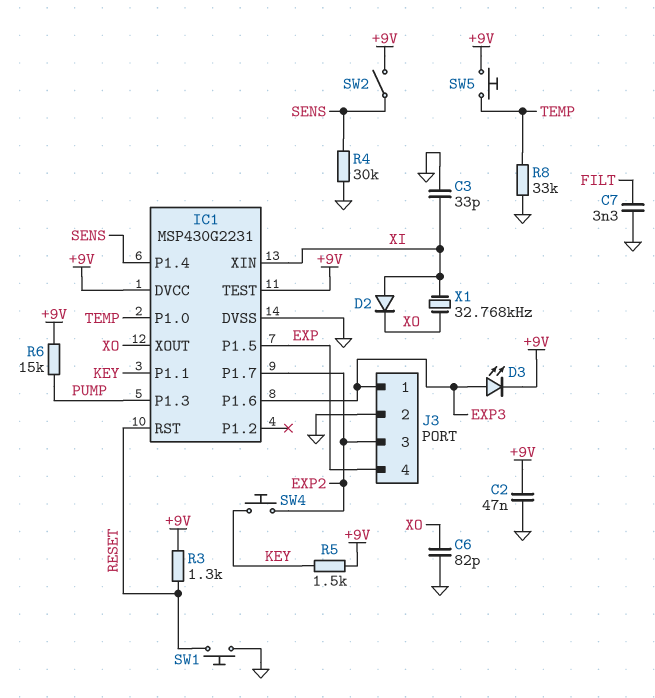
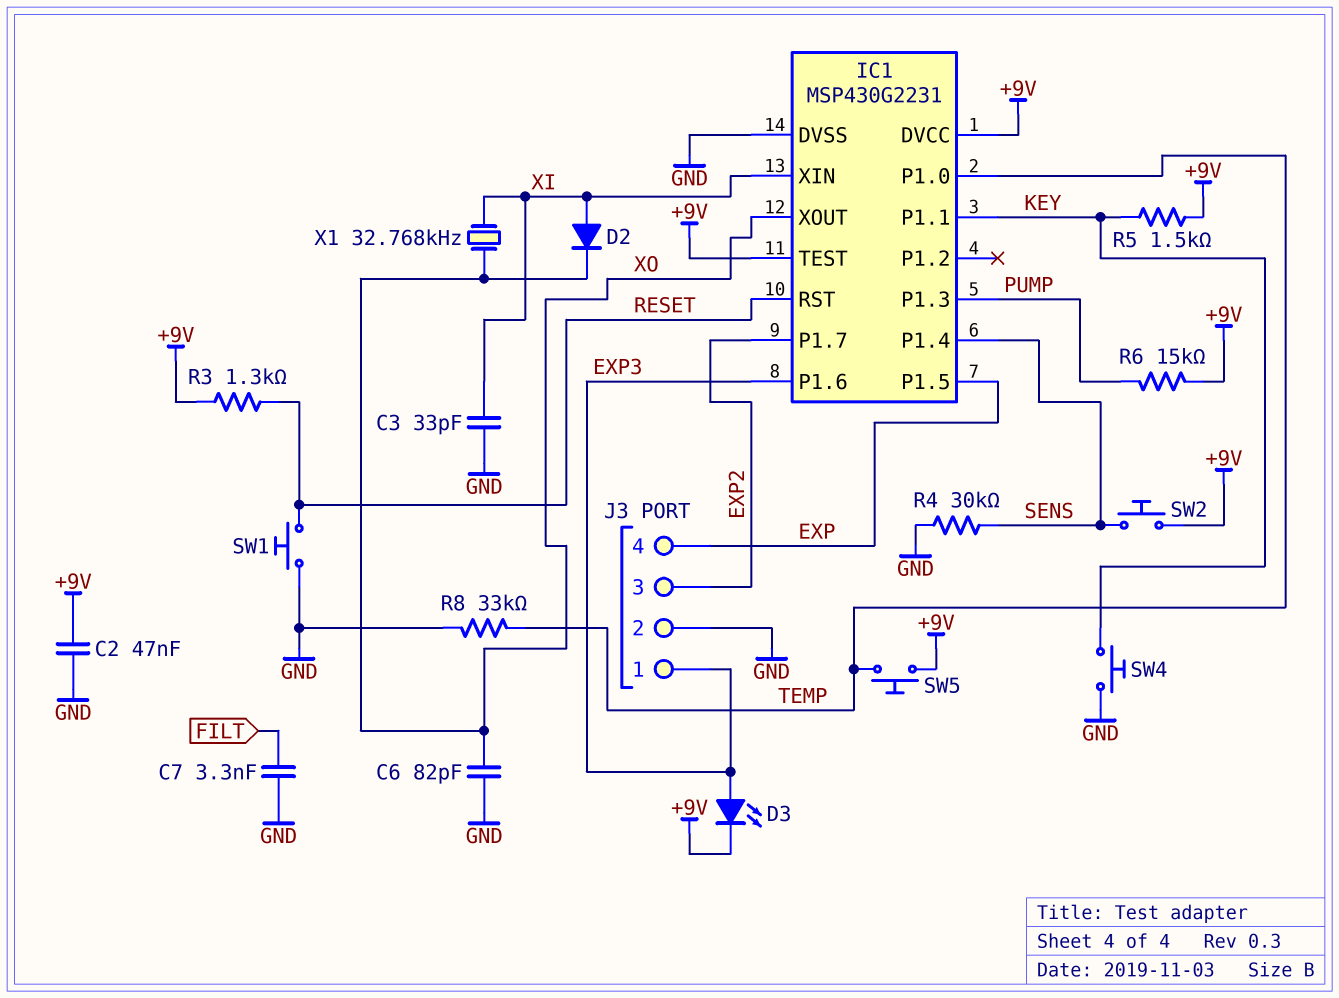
SW2: switch (+9V, SENS) -> button (+9V, SENS)
SW4: button (EXP2, KEY) -> button (GND, KEY)

